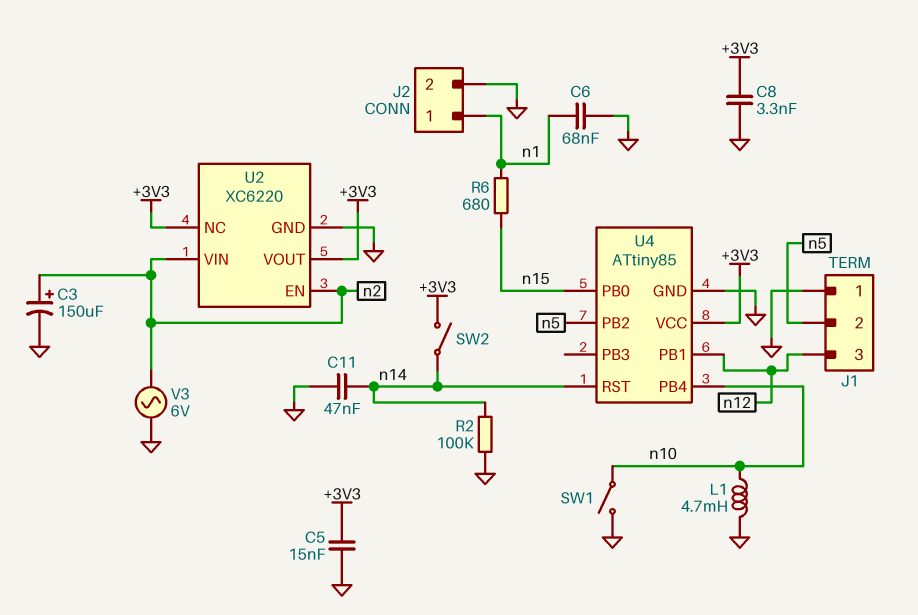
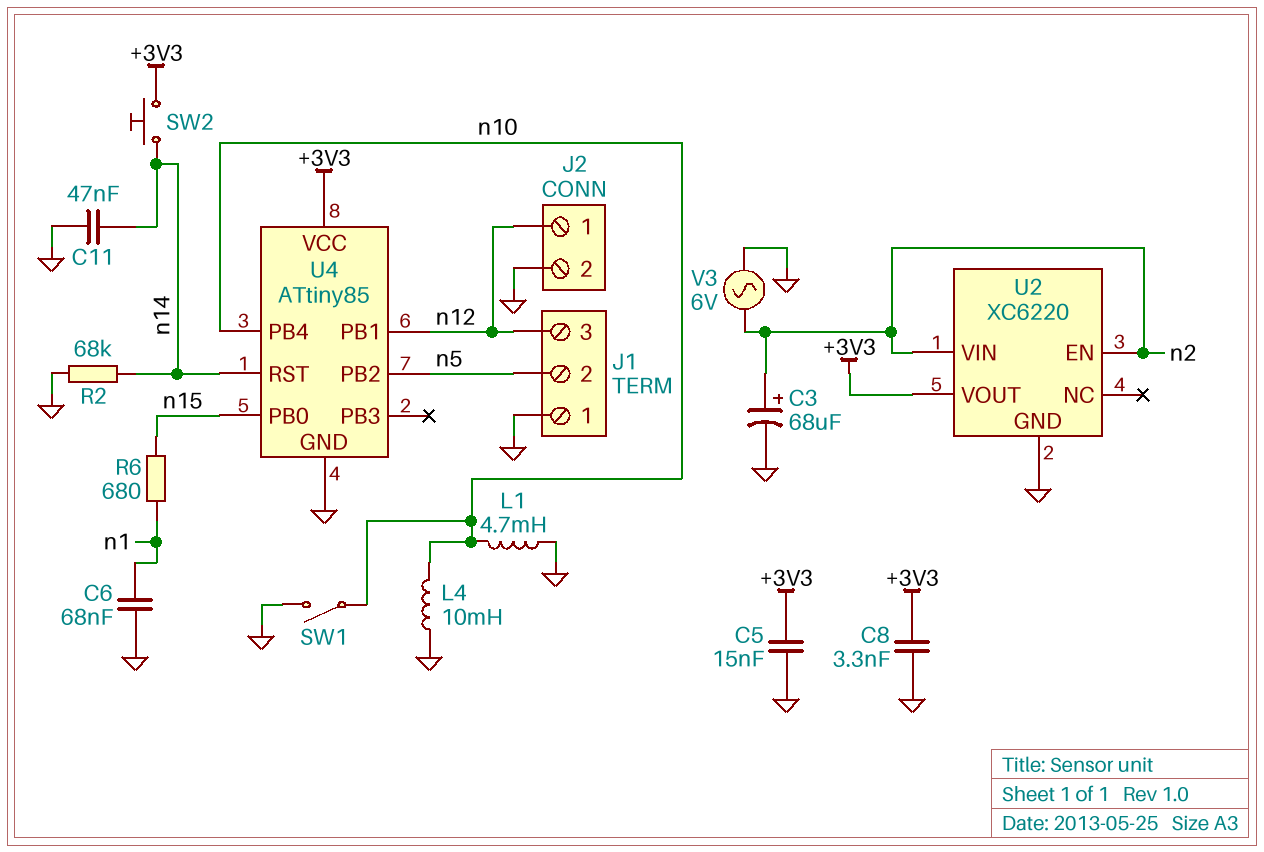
C3: 150uF (plus n2, minus GND) -> 68uF (plus n2, minus GND)
J2 pin 1: n1 -> n12
L4: none -> 10mH (GND, n10)
R2: 100k (GND, n14) -> 68k (GND, n14)
SW2: switch (+3V3, n14) -> button (+3V3, n14)
U2 pin NC: +3V3 -> none

